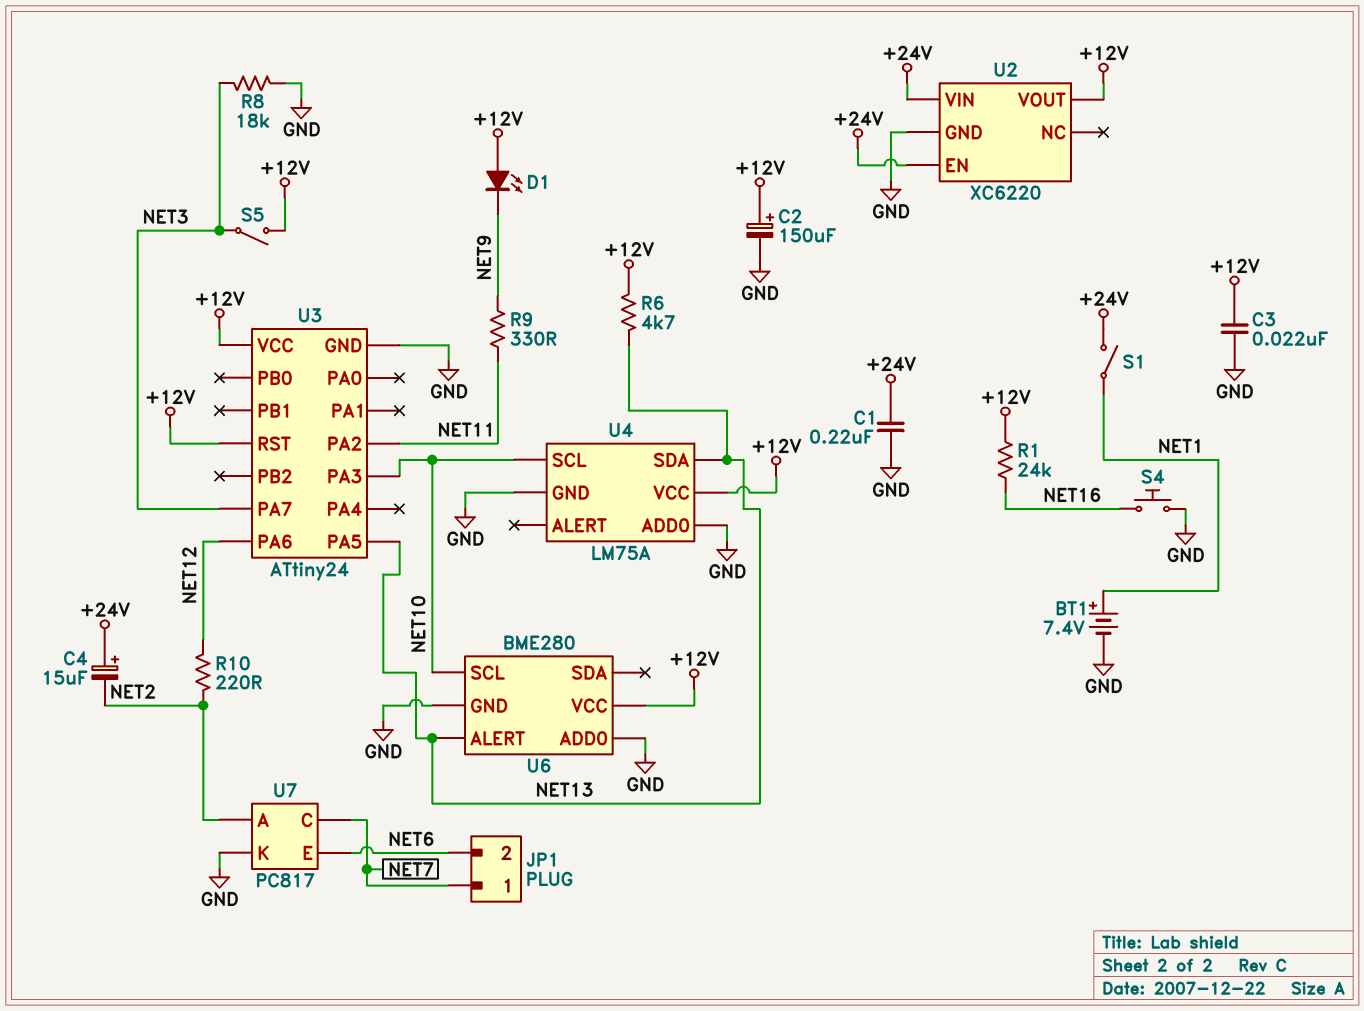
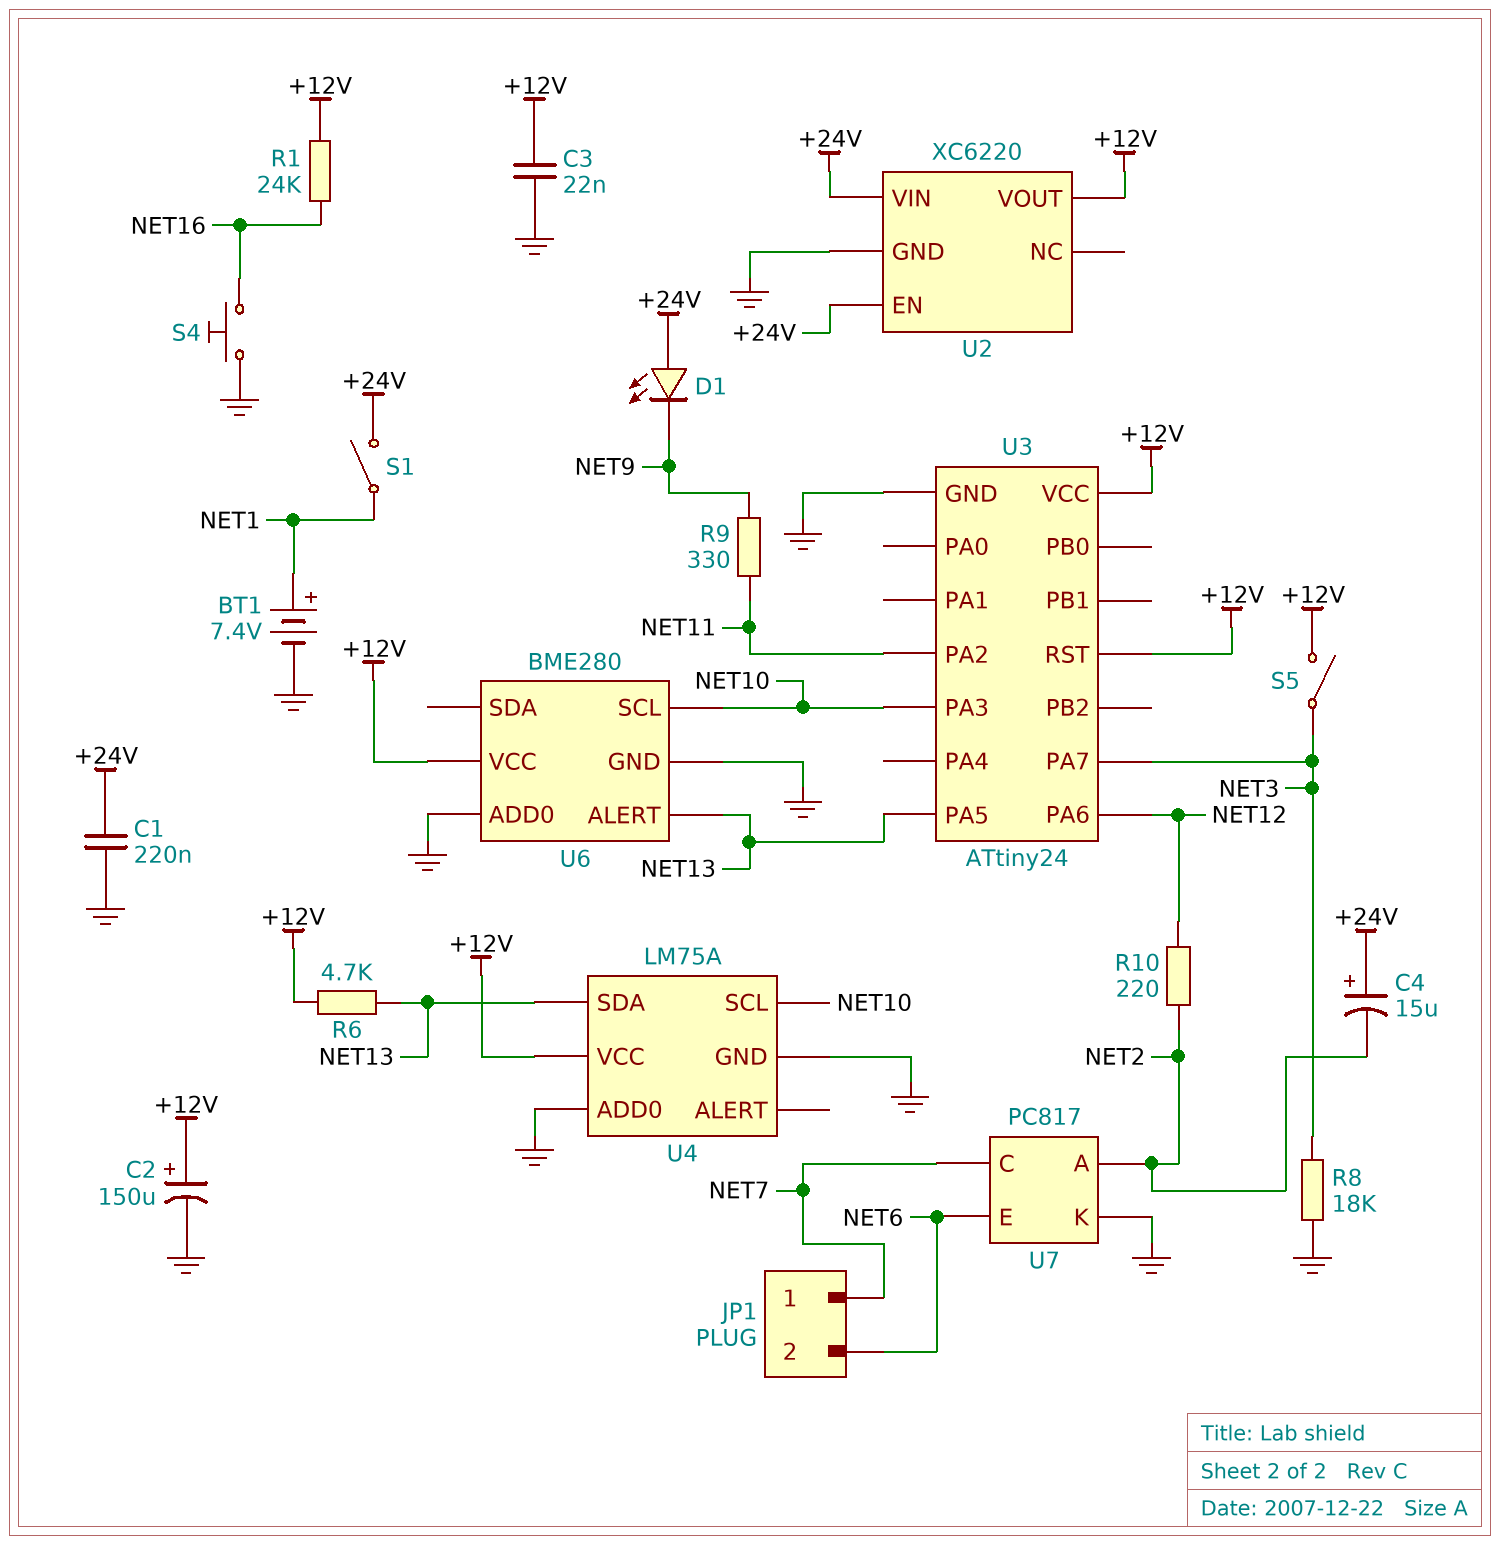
D1: LED (A +12V, K NET9) -> LED (A +24V, K NET9)

